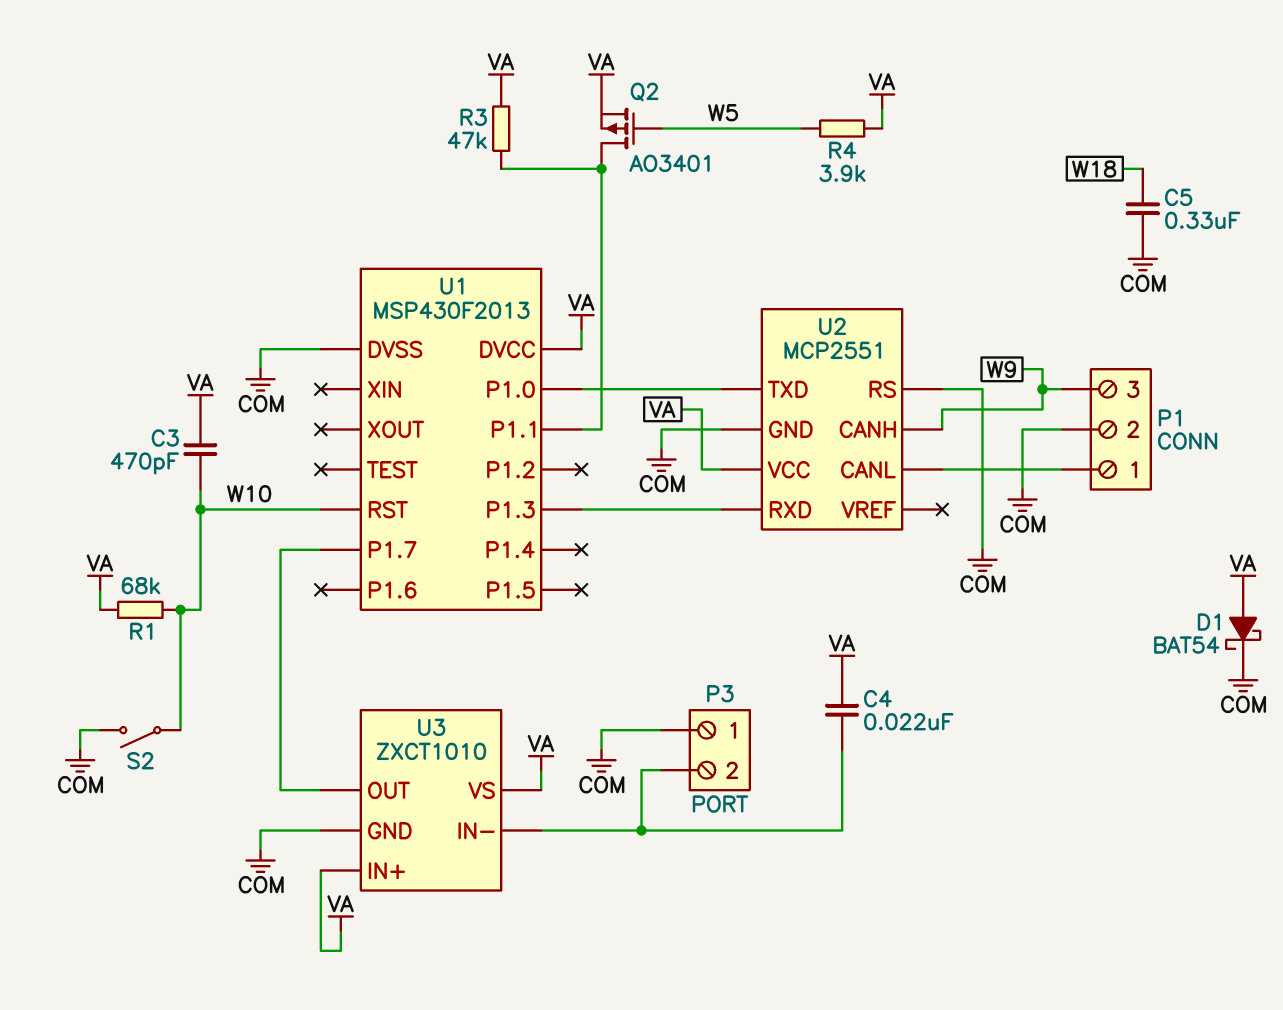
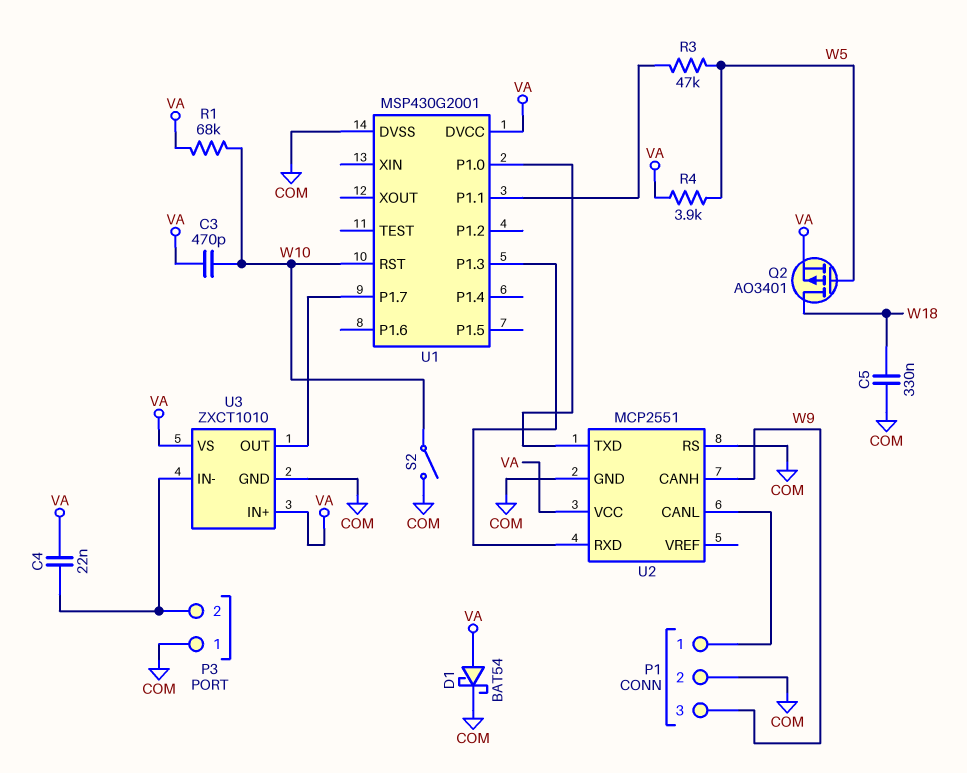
Q2: PMOS AO3401 (G W5, D U1/P1.1, S VA) -> PMOS AO3401 (G W5, D W18, S VA)
R3: 47k (U1/P1.1, VA) -> 47k (U1/P1.1, W5)
U1: MSP430F2013 -> MSP430G2001

